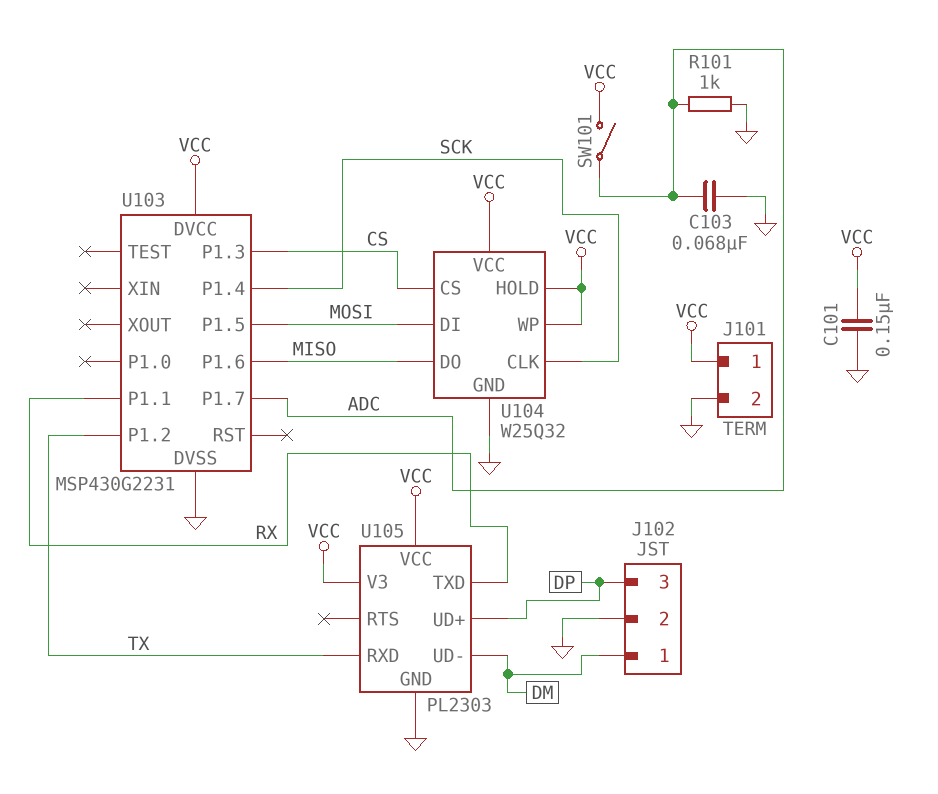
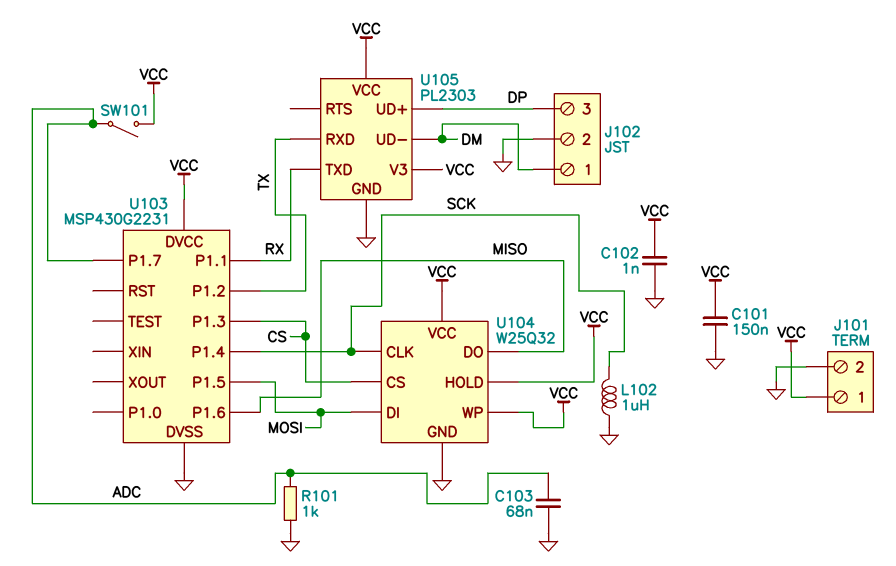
C102: none -> 1nF (GND, VCC)
L102: none -> 1uH (GND, SCK)

